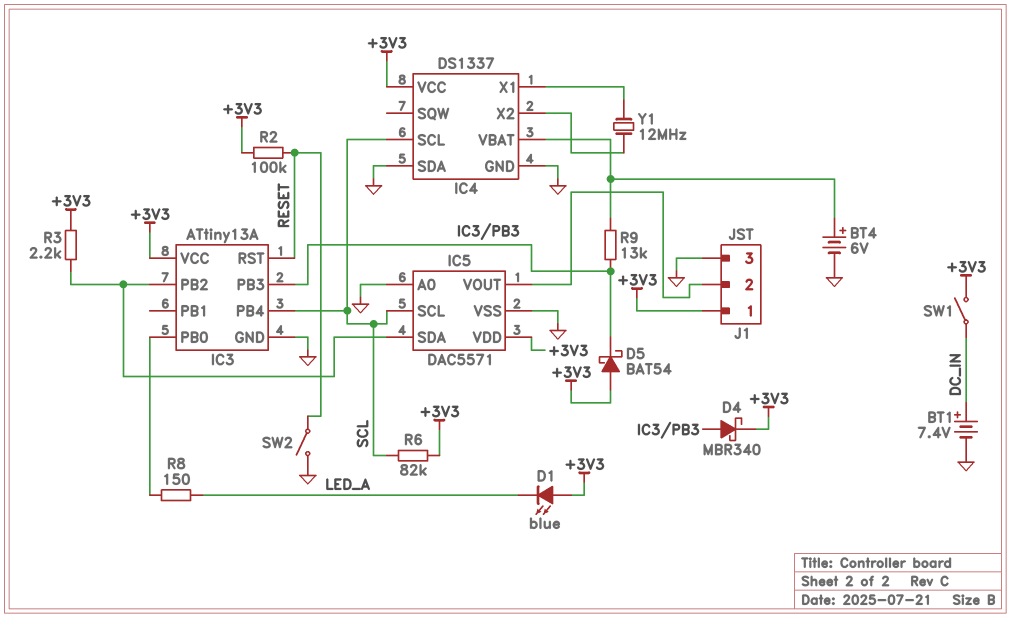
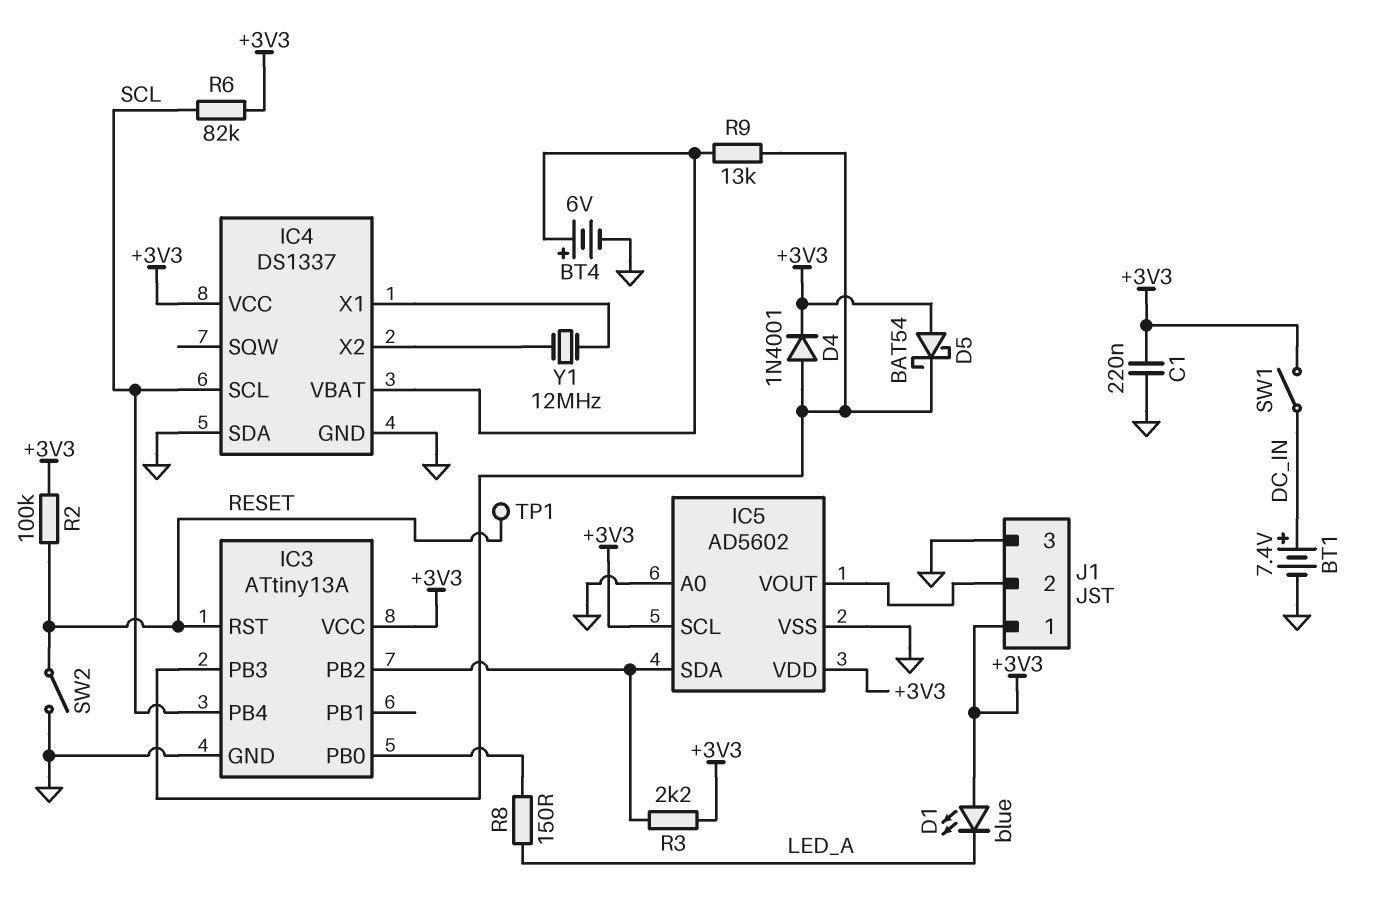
C1: none -> 220nF (+3V3, GND)
D4: schottky MBR340 (A IC3/PB3, K +3V3) -> diode 1N4001 (A IC3/PB3, K +3V3)
IC5: DAC5571 -> AD5602
IC5 pin SCL: SCL -> +3V3
TP1: none -> test point (RESET)

